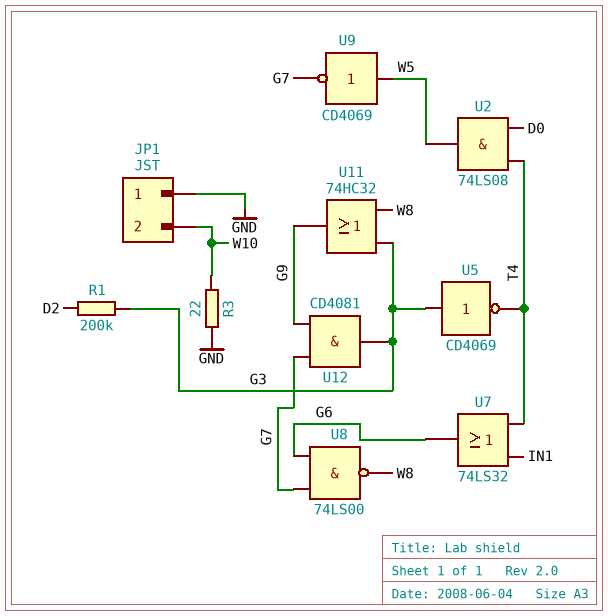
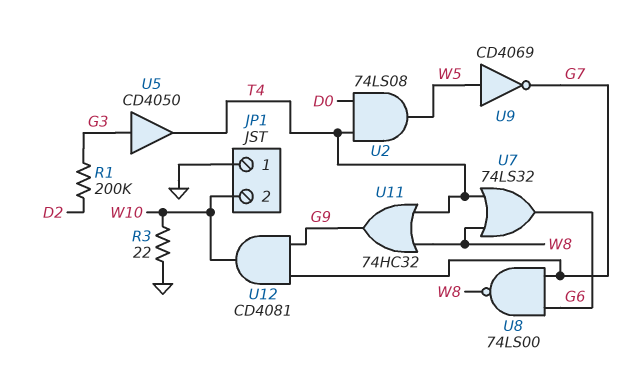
U5: NOT CD4069 (in G3, out T4) -> buffer CD4050 (in G3, out T4)
U7: OR 74LS32 (in IN1, in T4, out G6) -> OR 74LS32 (in T4, in W8, out G6)
U11: OR 74HC32 (in G3, in W8, out G9) -> OR 74HC32 (in T4, in W8, out G9)
U12: AND CD4081 (in G7, in G9, out G3) -> AND CD4081 (in G7, in G9, out W10)

